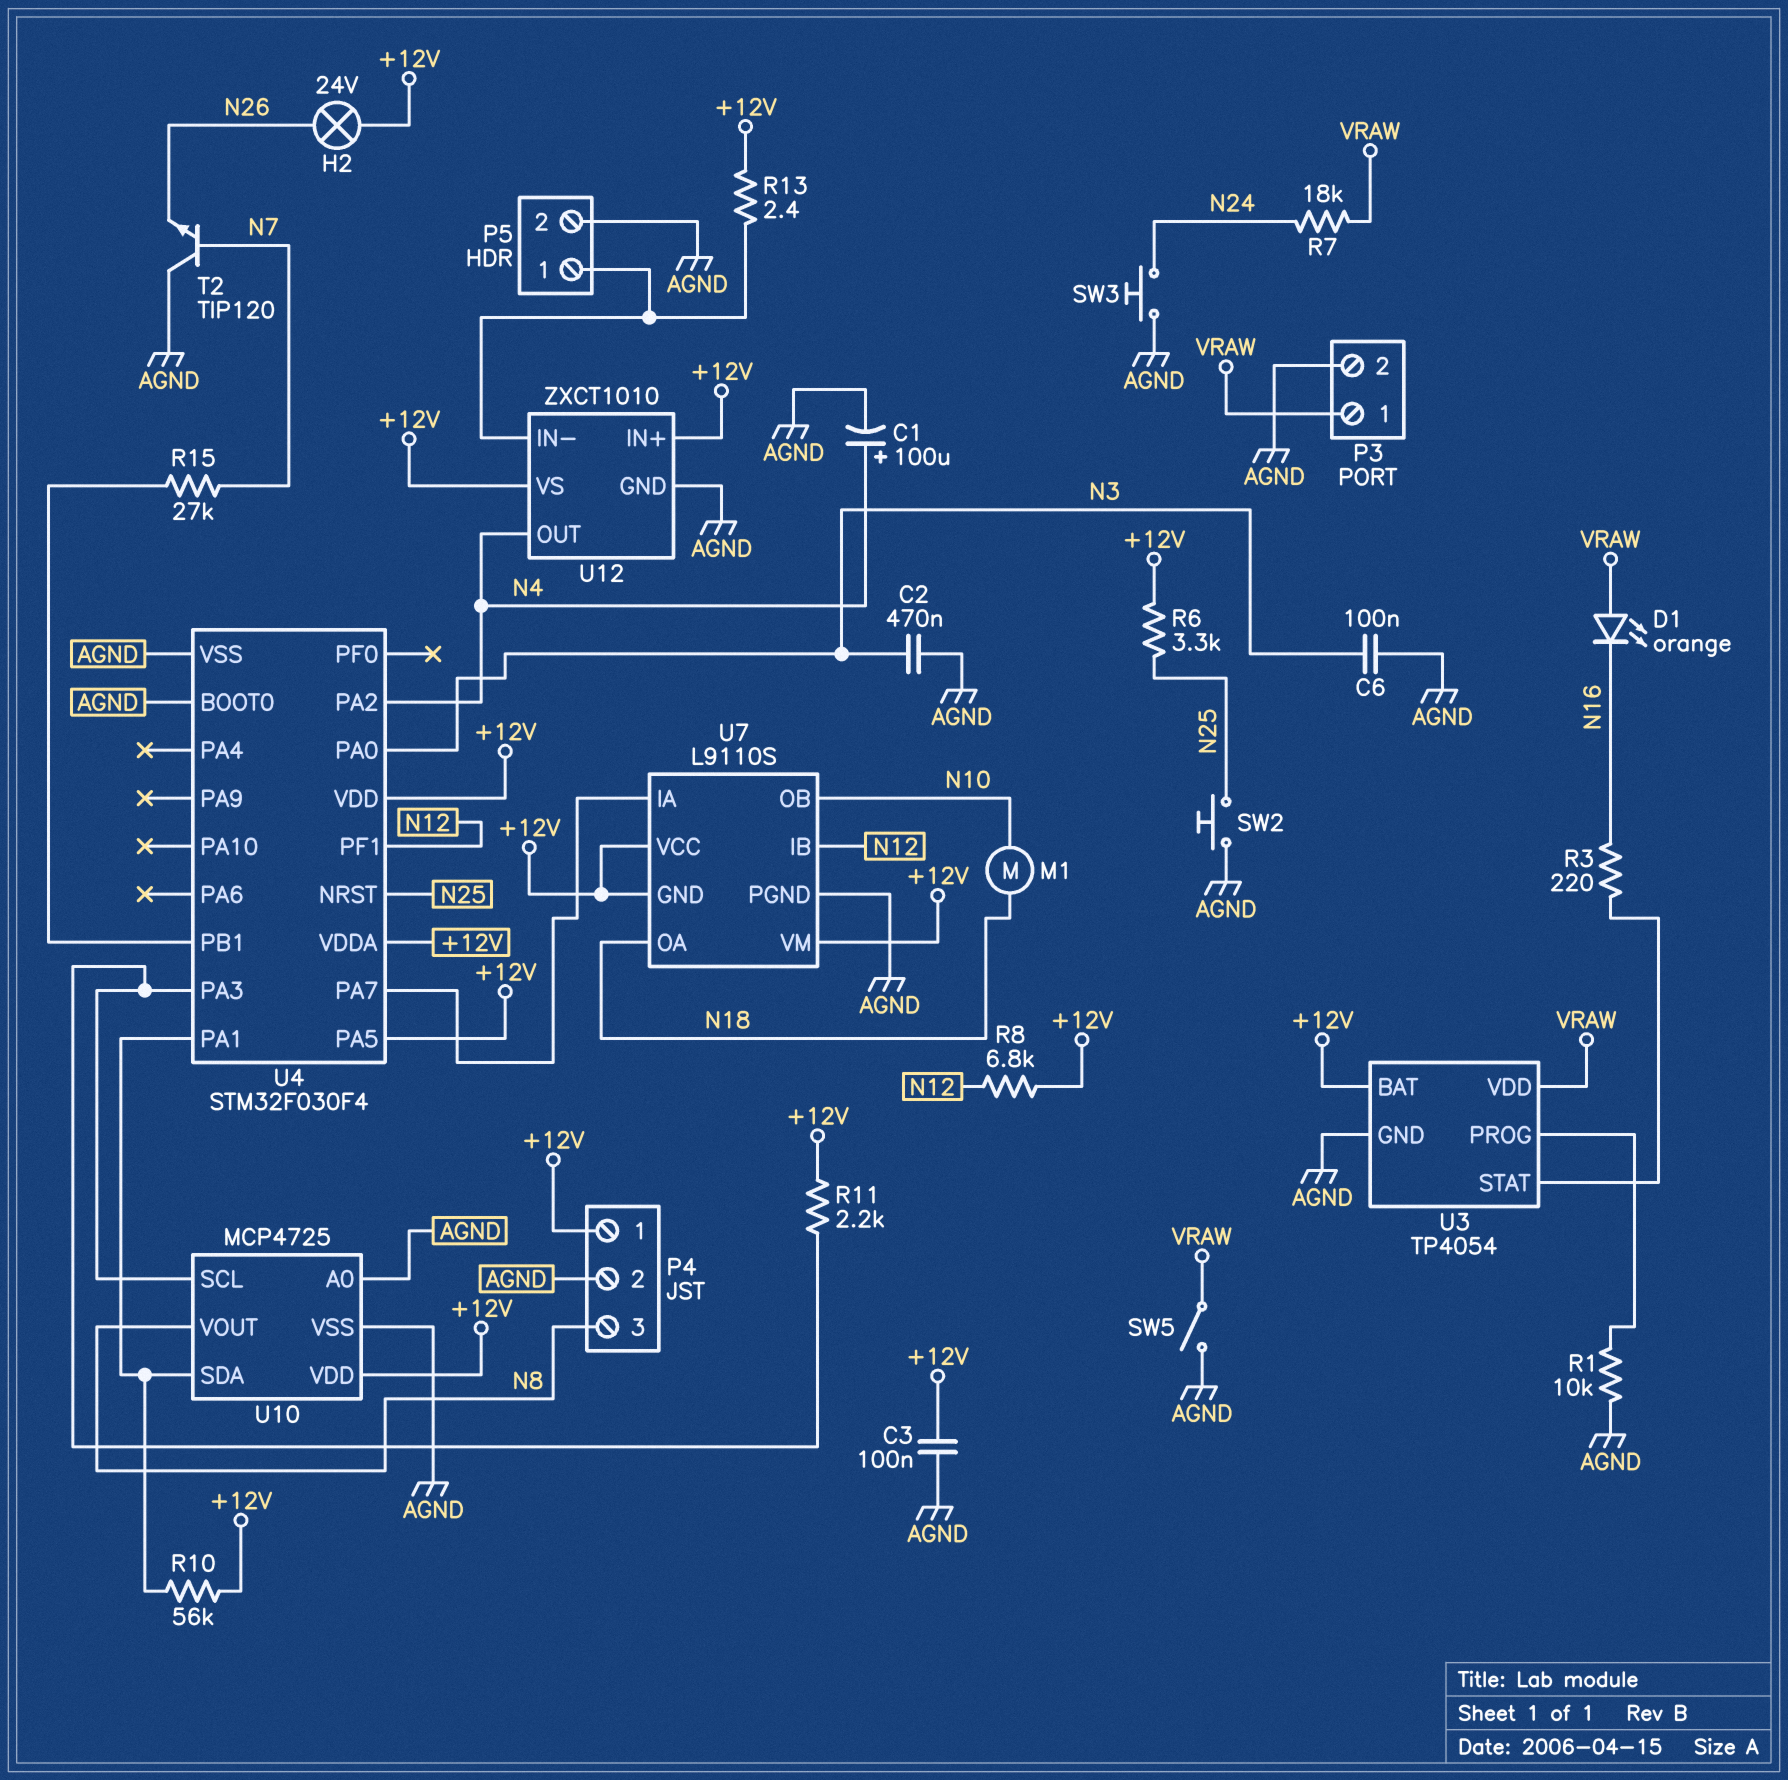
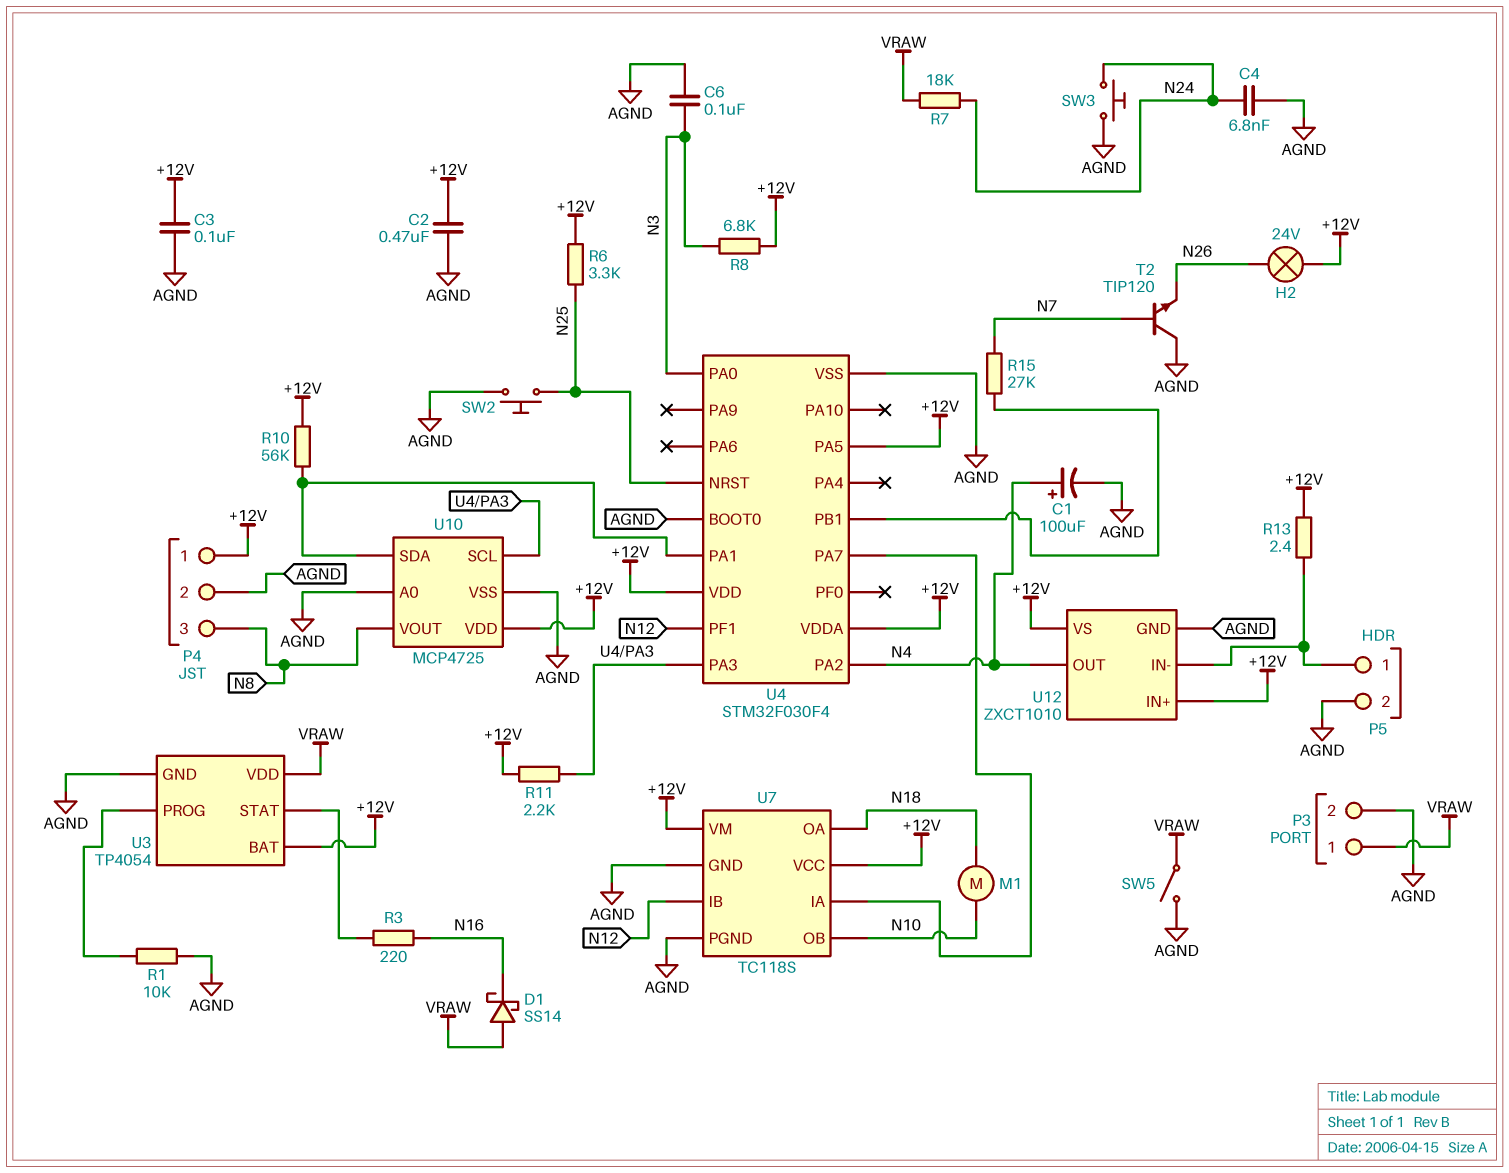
C2: 470nF (AGND, N3) -> 470nF (+12V, AGND)
C4: none -> 6.8nF (AGND, N24)
D1: LED orange (A VRAW, K N16) -> schottky SS14 (A VRAW, K N16)
R8: 6.8k (+12V, N12) -> 6.8k (+12V, N3)
U7: L9110S -> TC118S
U7 pin GND: +12V -> AGND

